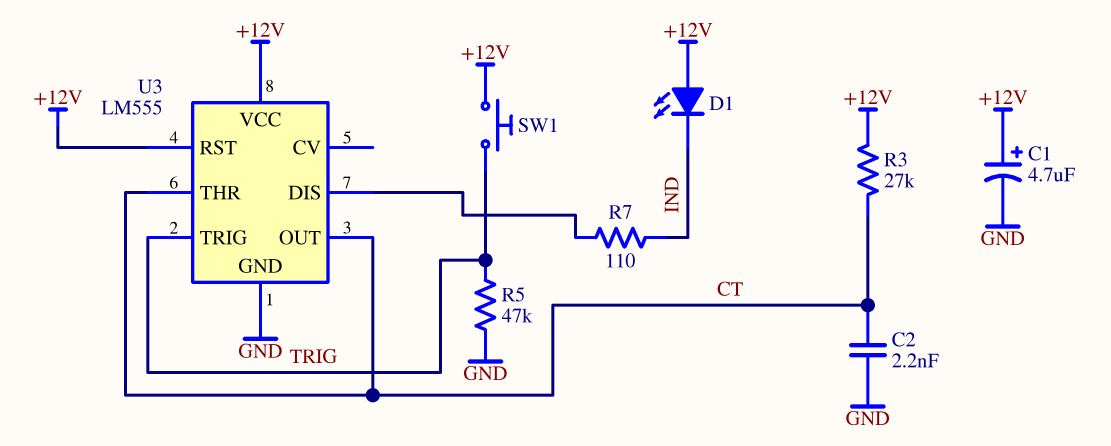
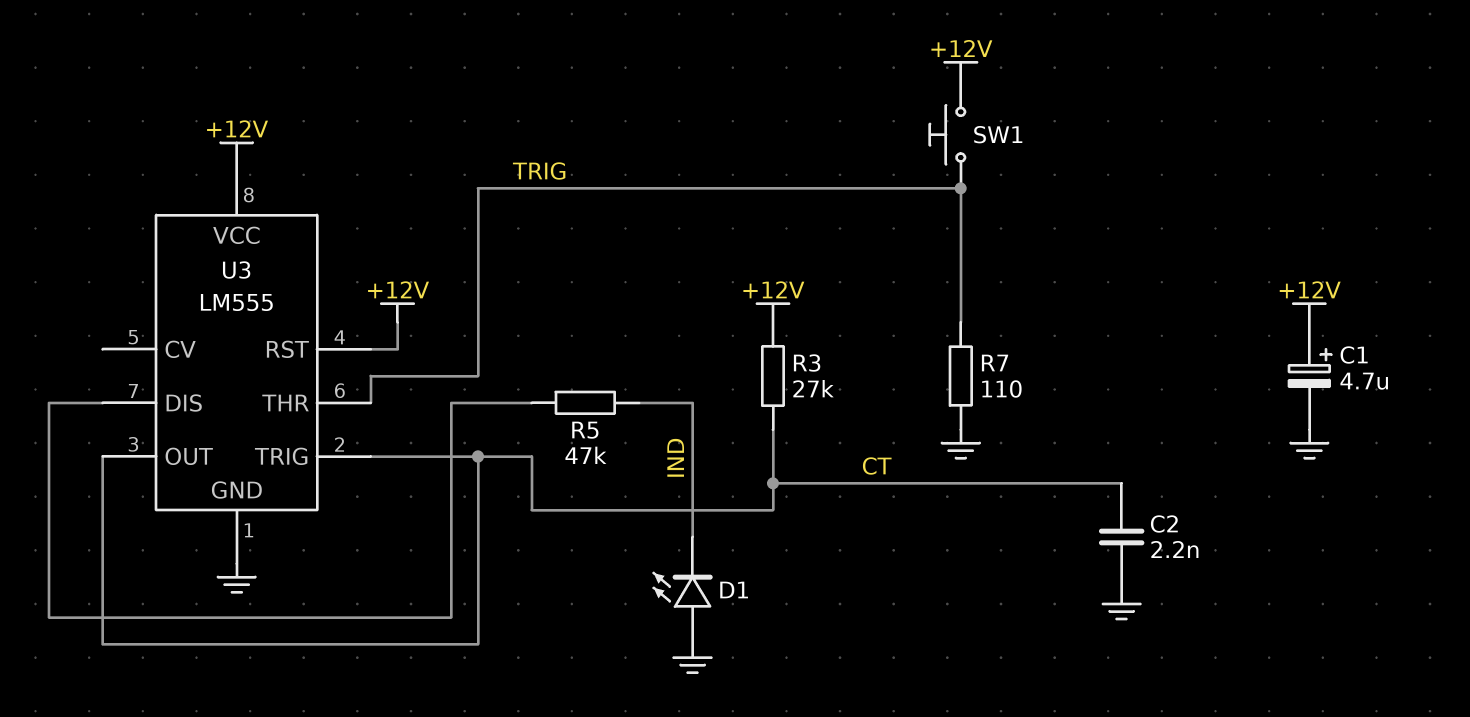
D1: LED (A +12V, K IND) -> LED (A GND, K IND)
R5: 47k (GND, TRIG) -> 47k (IND, U3/DIS)
R7: 110 (IND, U3/DIS) -> 110 (GND, TRIG)
U3 pin THR: CT -> TRIG
U3 pin TRIG: TRIG -> CT

